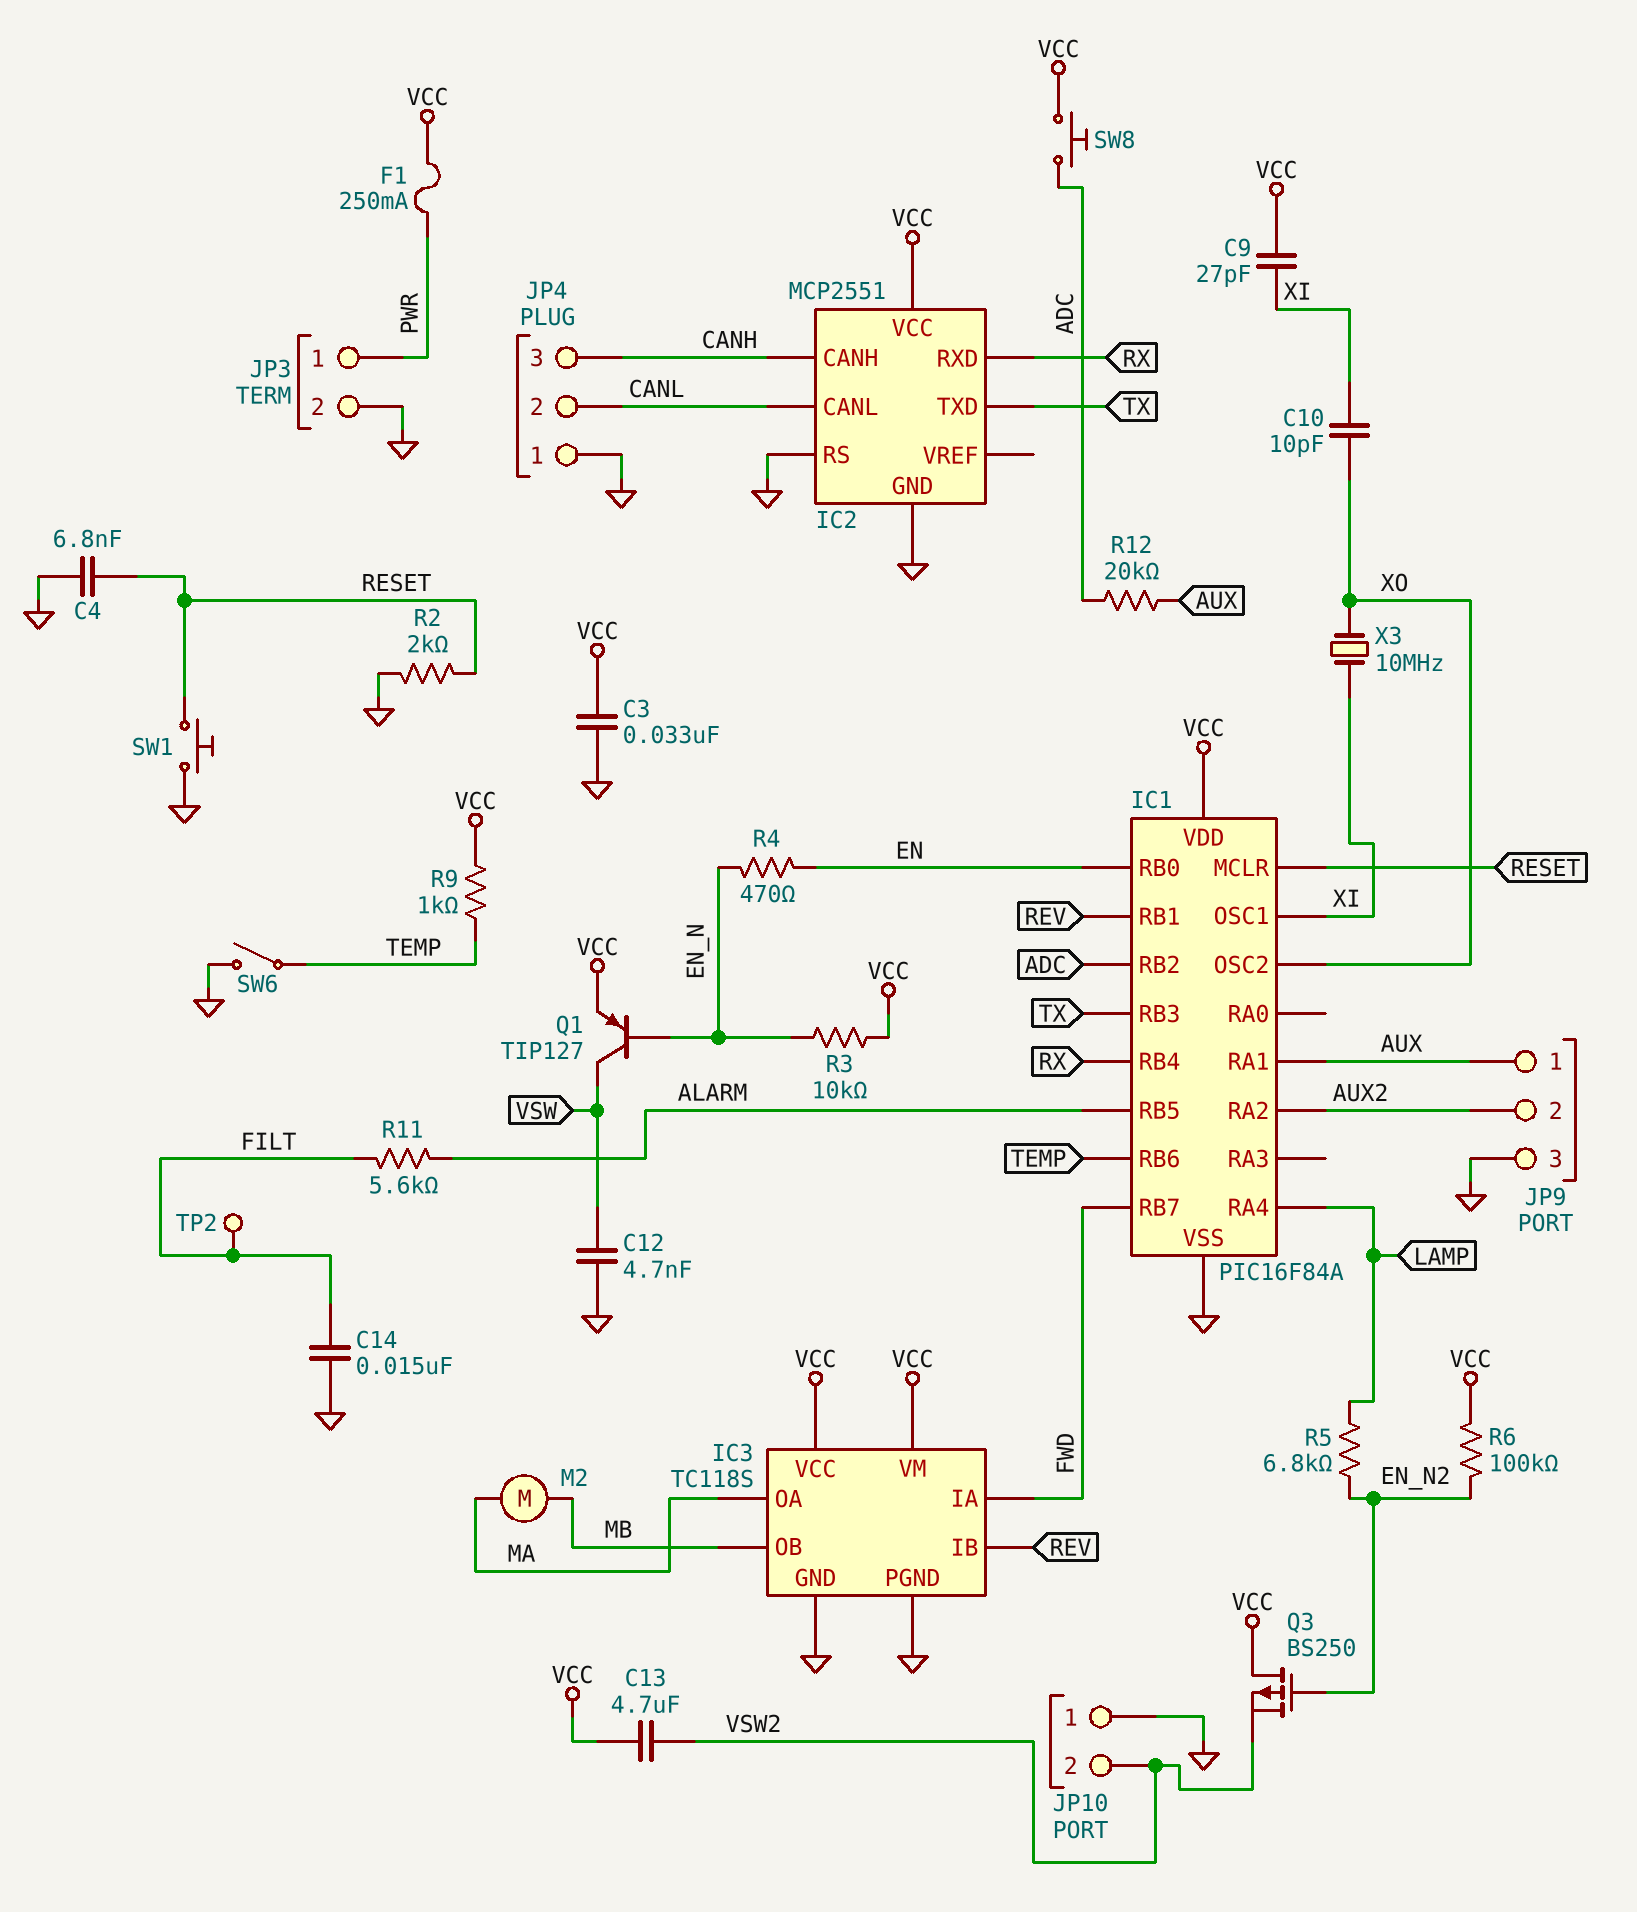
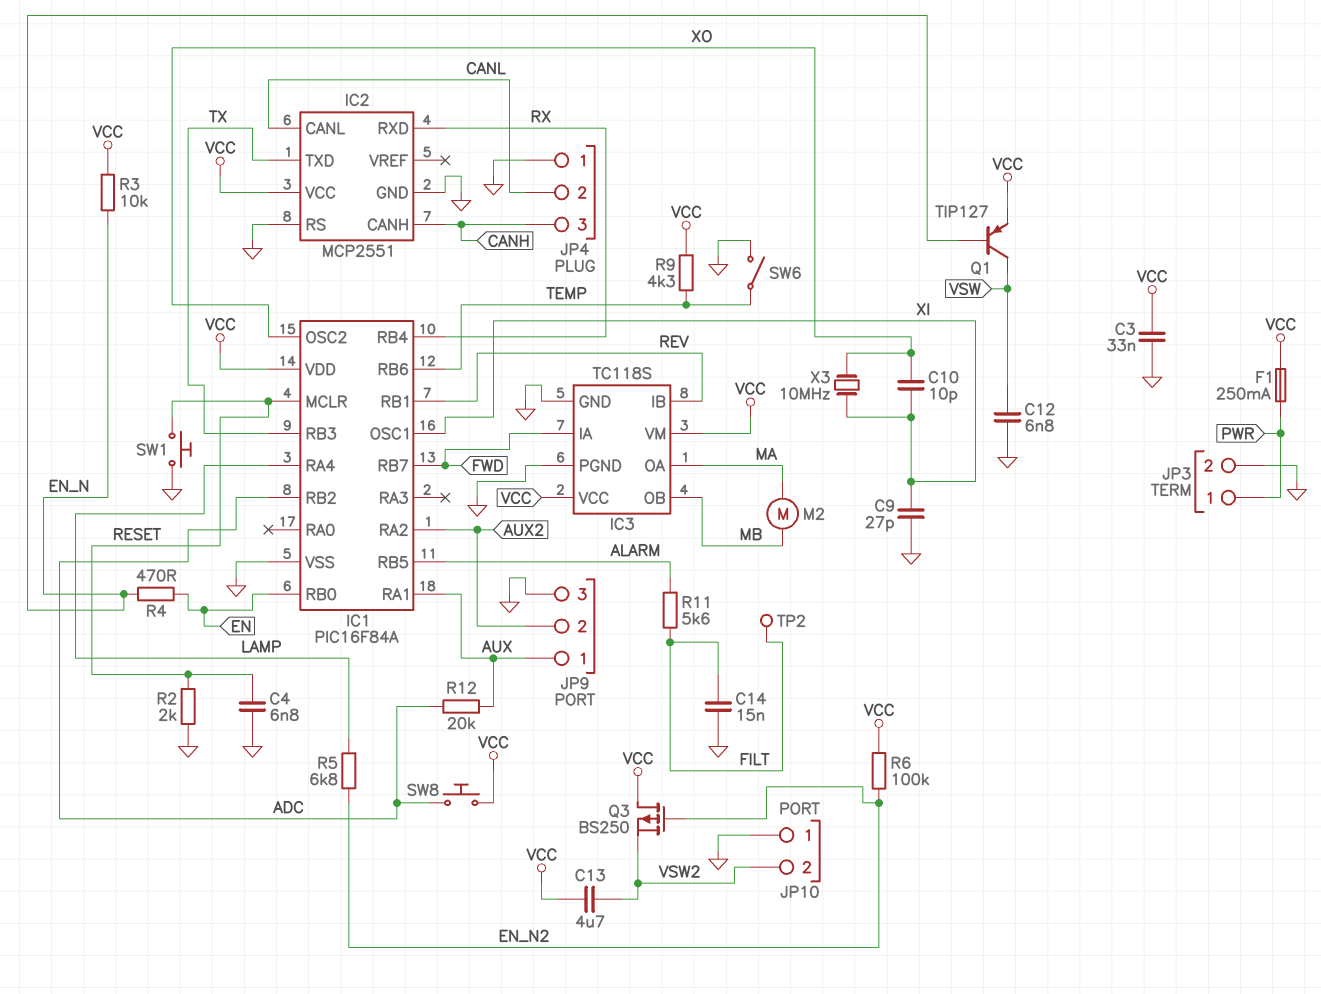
C9: 27pF (VCC, XI) -> 27pF (GND, XI)
C12: 4.7nF (GND, VSW) -> 6.8nF (GND, VSW)
R9: 1k (TEMP, VCC) -> 4.3k (TEMP, VCC)

